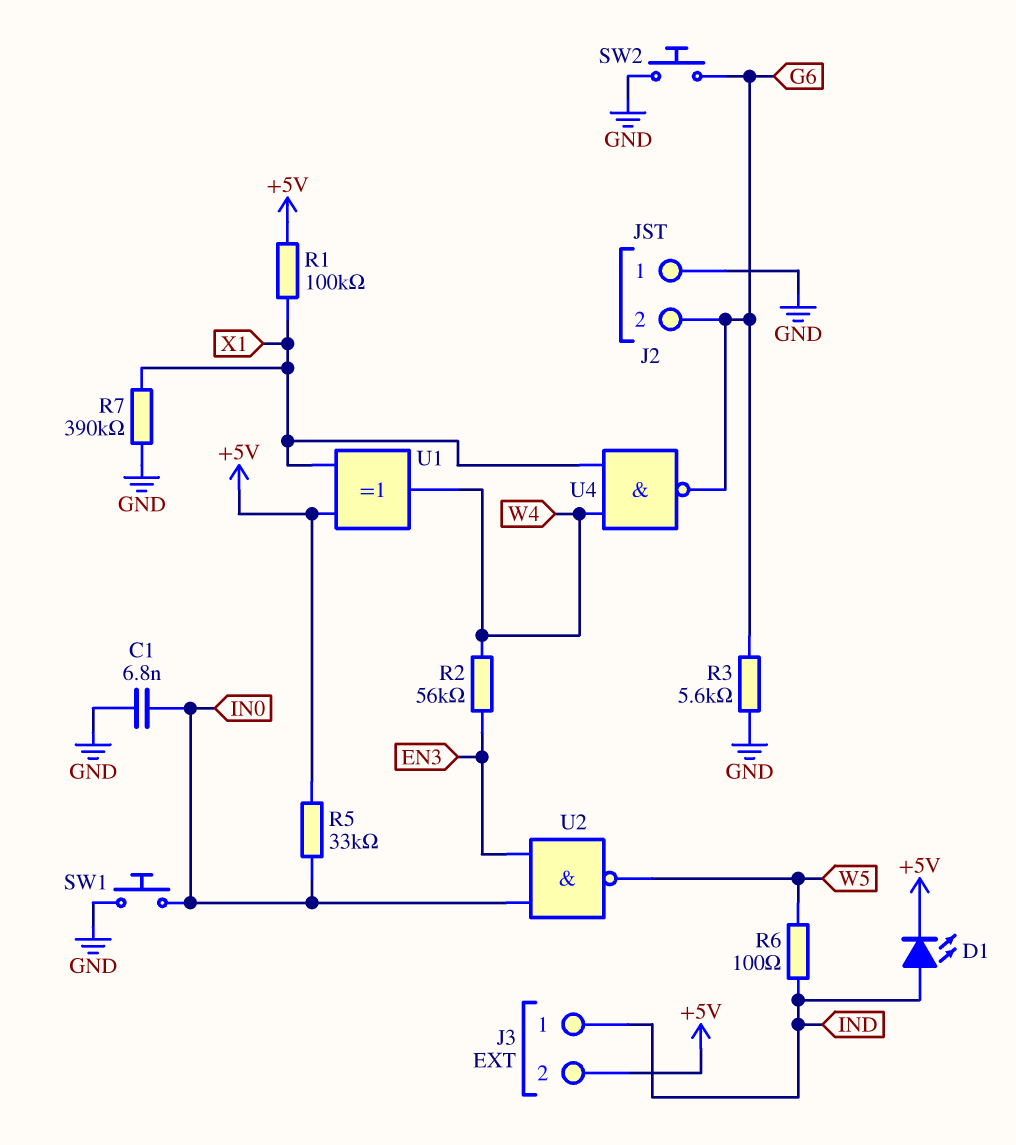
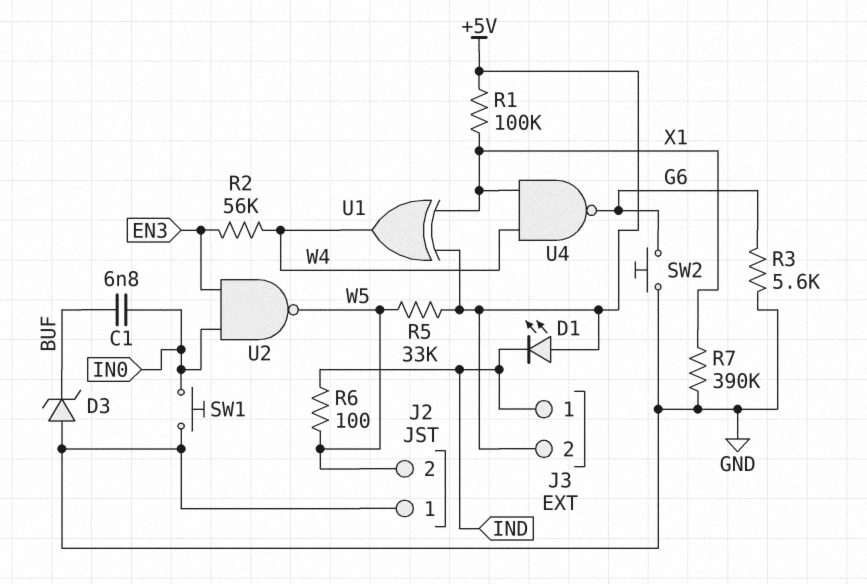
C1: 6.8nF (GND, IN0) -> 6.8nF (BUF, IN0)
D1: LED (A IND, K +5V) -> LED (A +5V, K IND)
D3: none -> zener (A GND, K BUF)
J2 pin 2: G6 -> W5
R5: 33k (+5V, IN0) -> 33k (+5V, W5)

